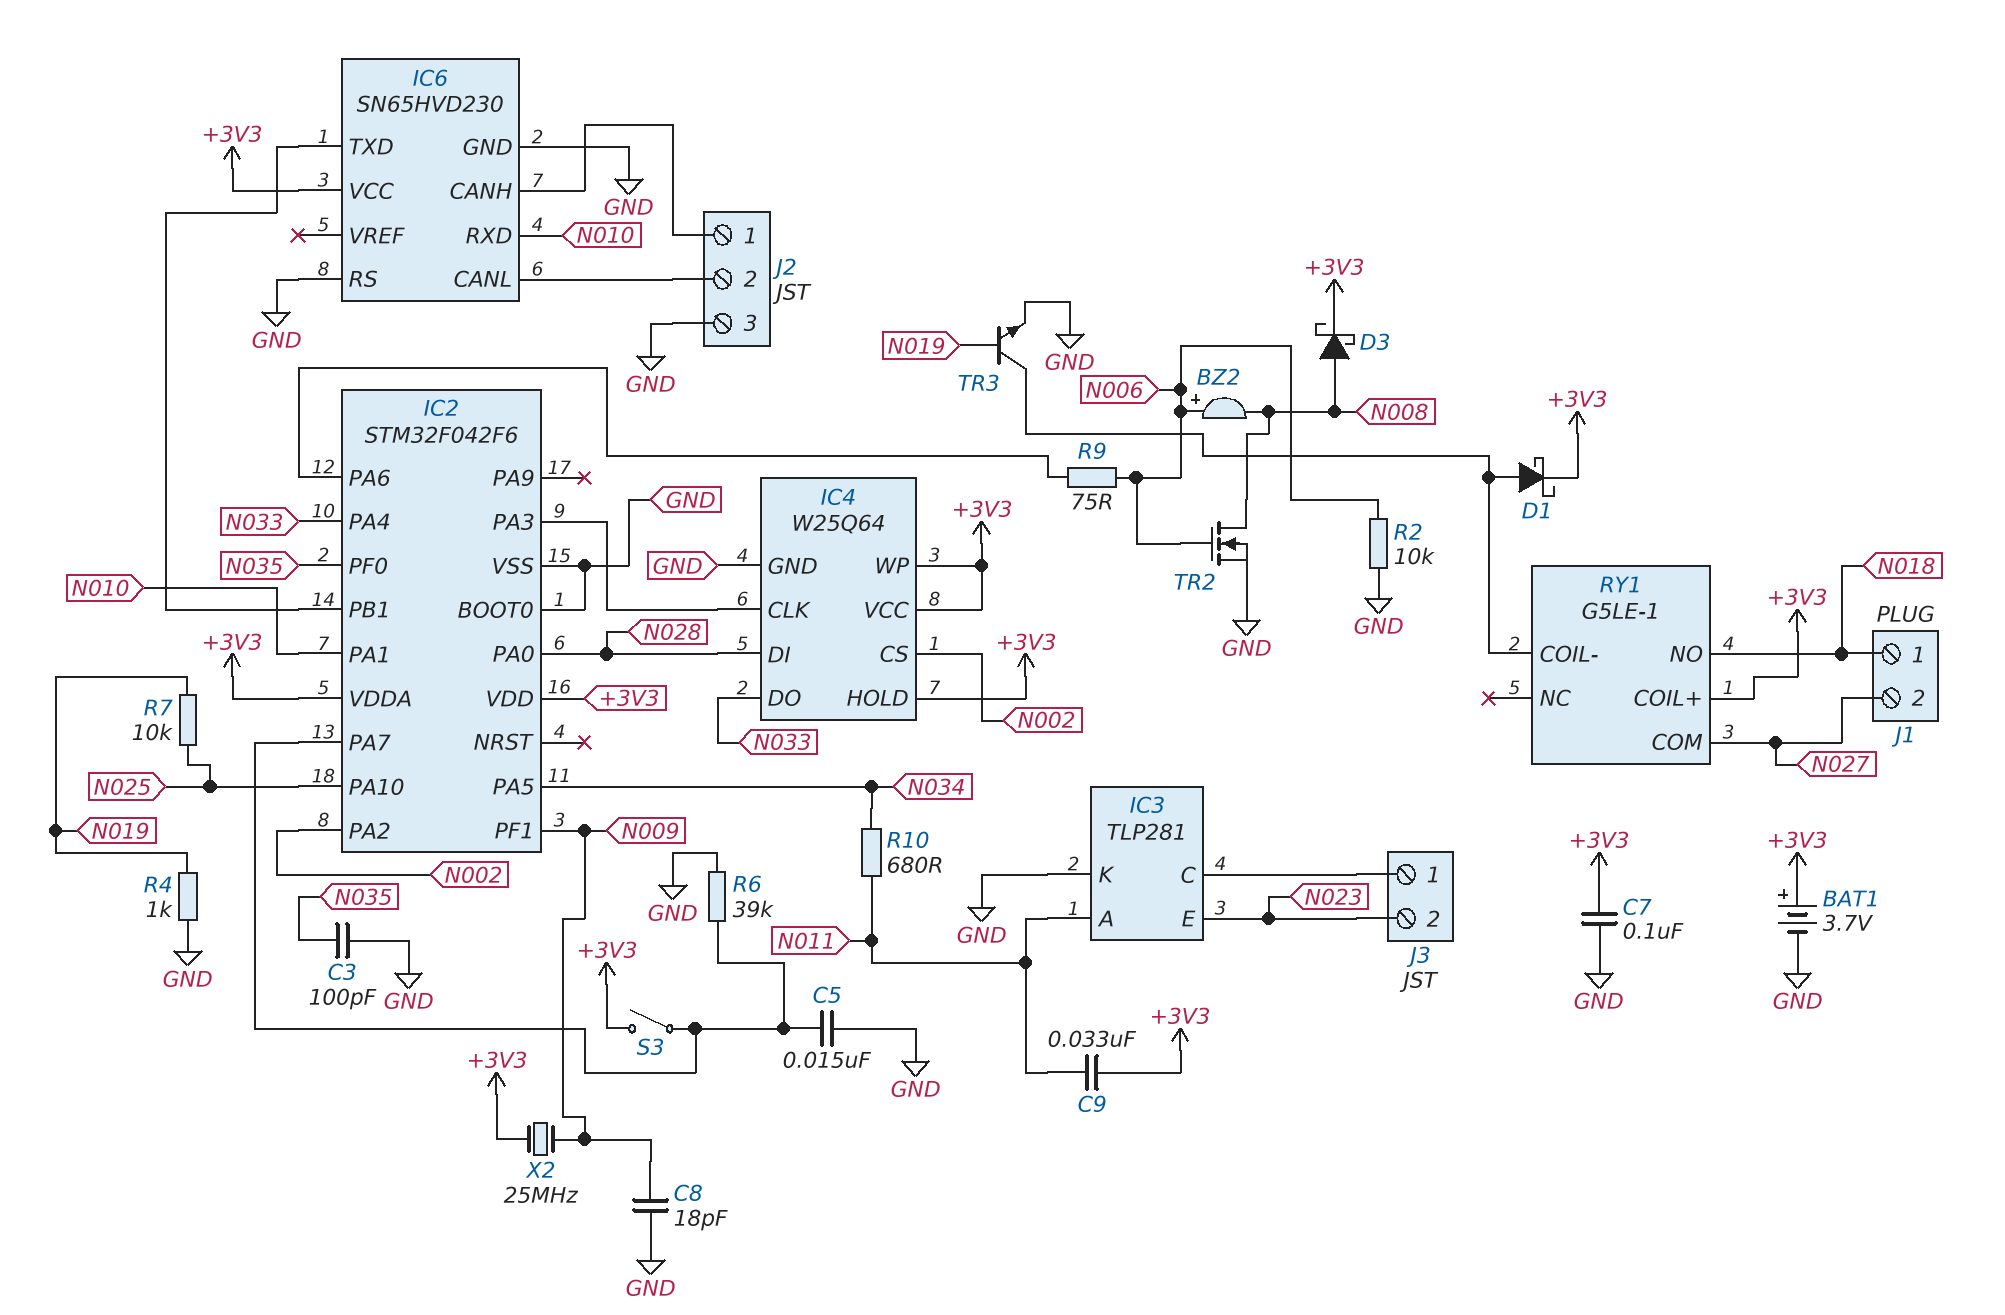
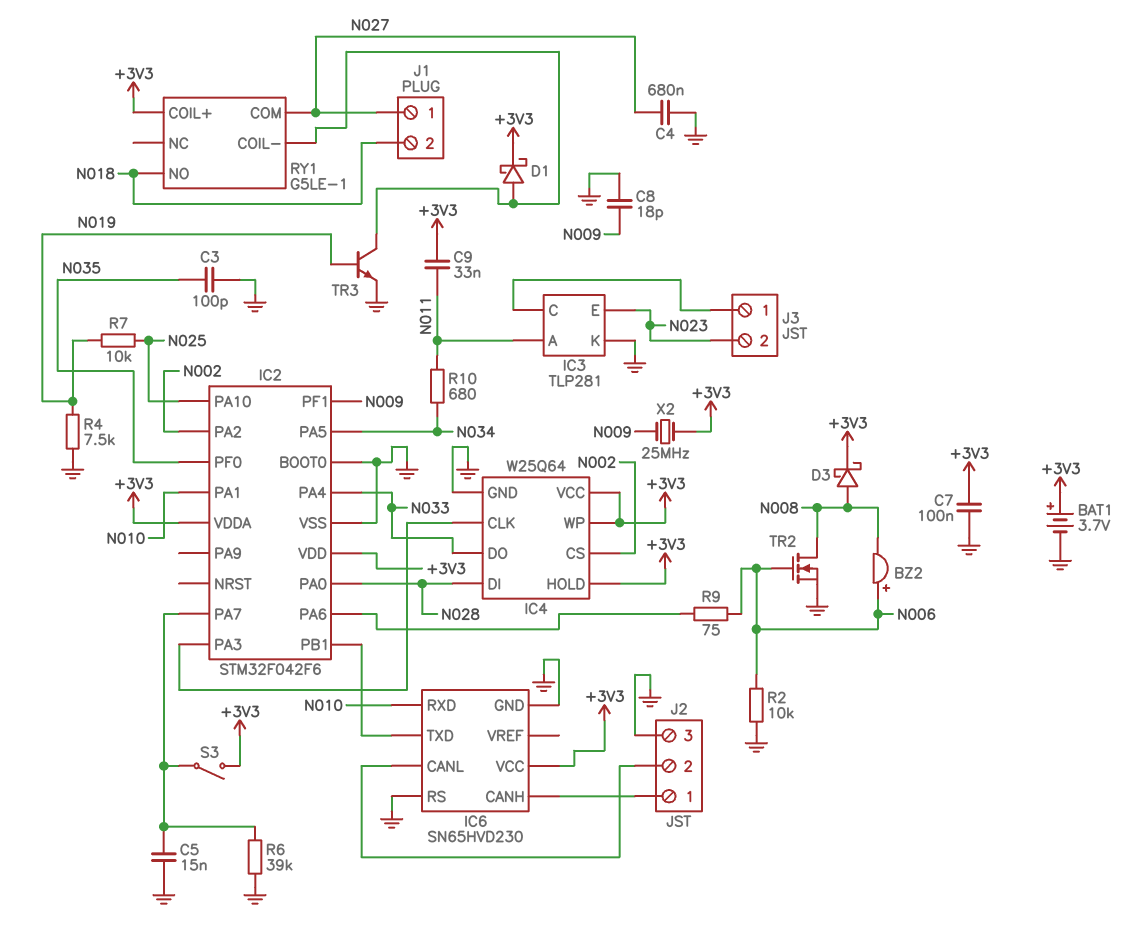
C4: none -> 680nF (GND, N027)
J1 pin 1: N018 -> N027
J1 pin 2: N027 -> N018
R4: 1k (GND, N019) -> 7.5k (GND, N019)

